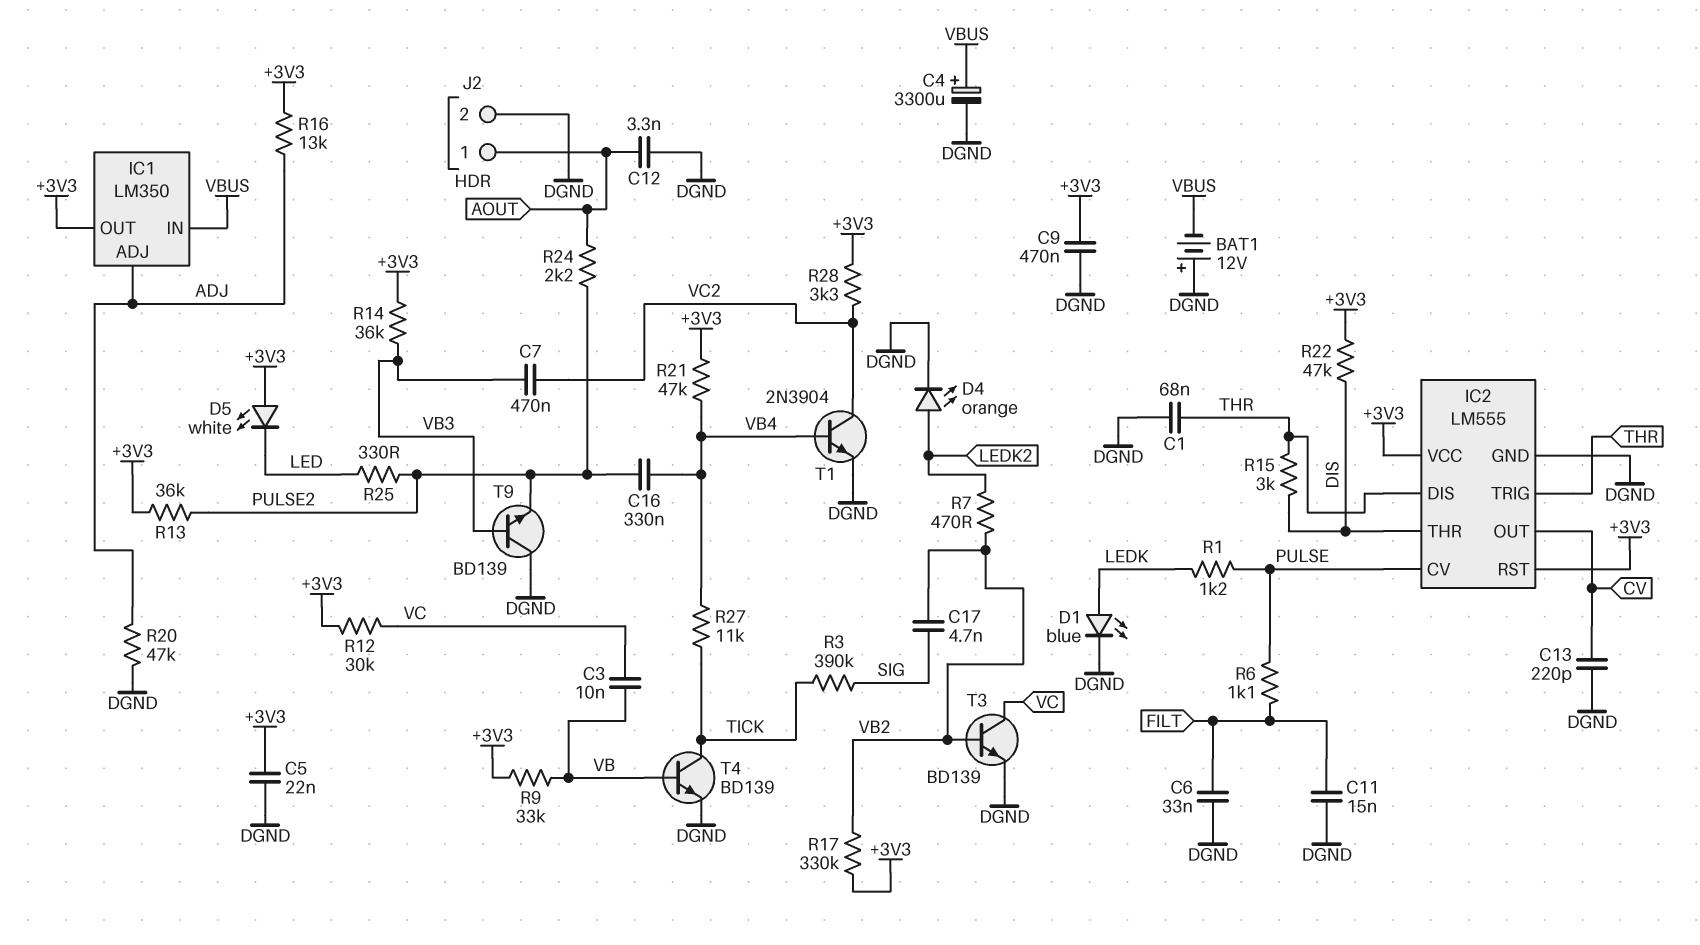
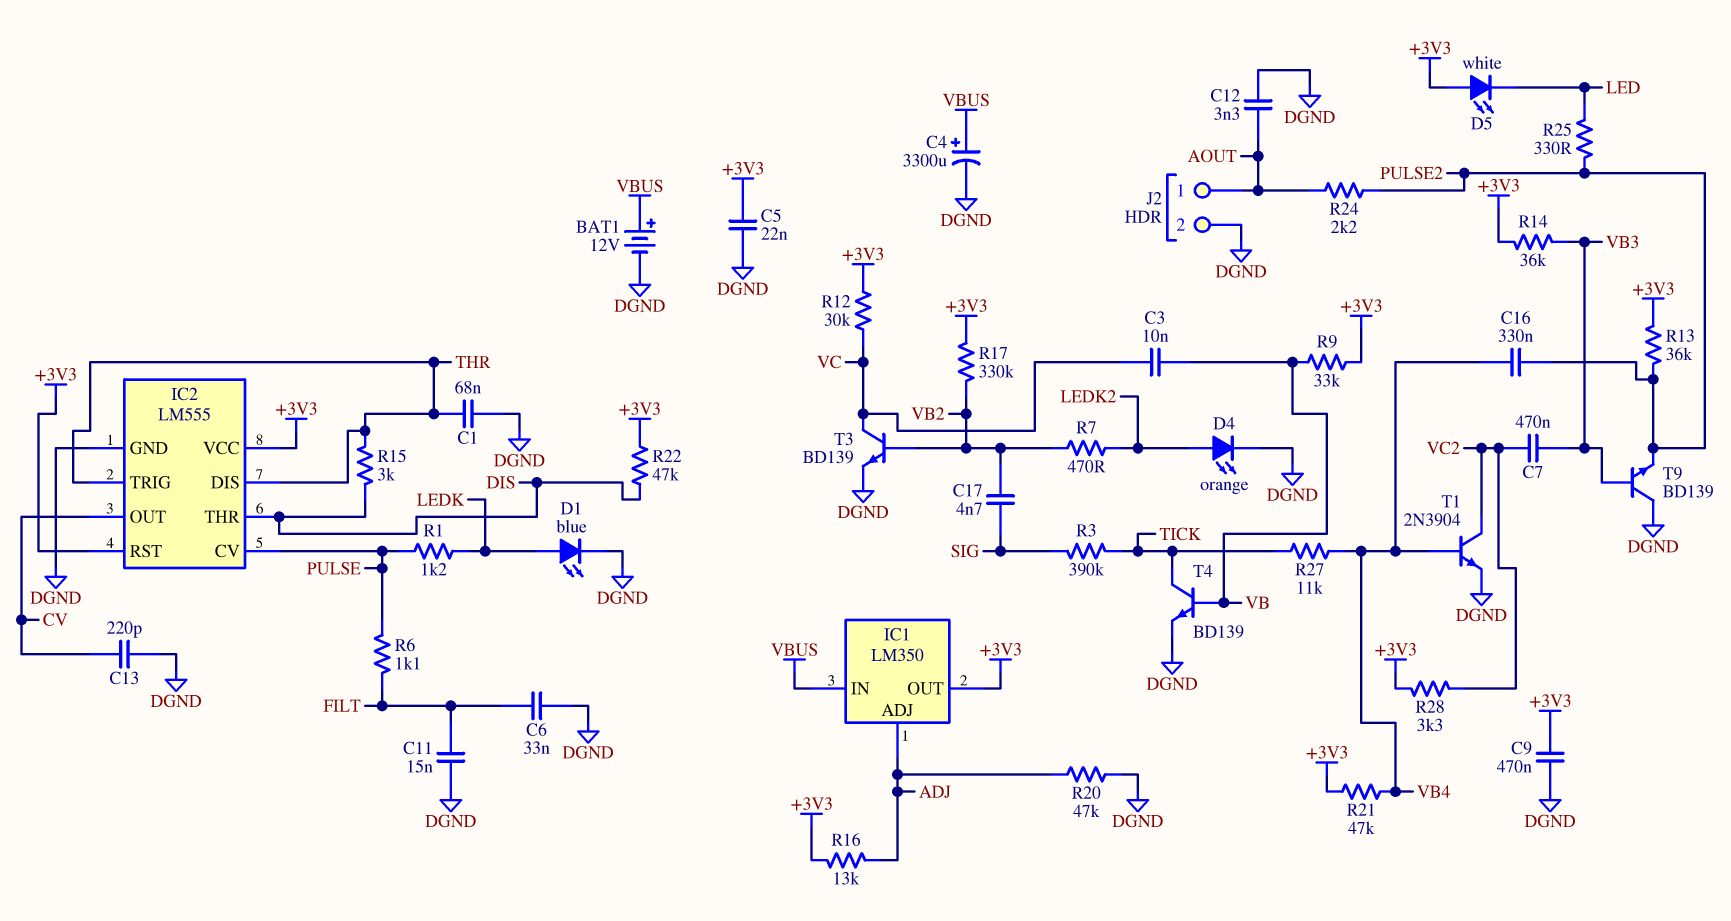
BAT1: 12V (plus DGND, minus VBUS) -> 12V (plus VBUS, minus DGND)

